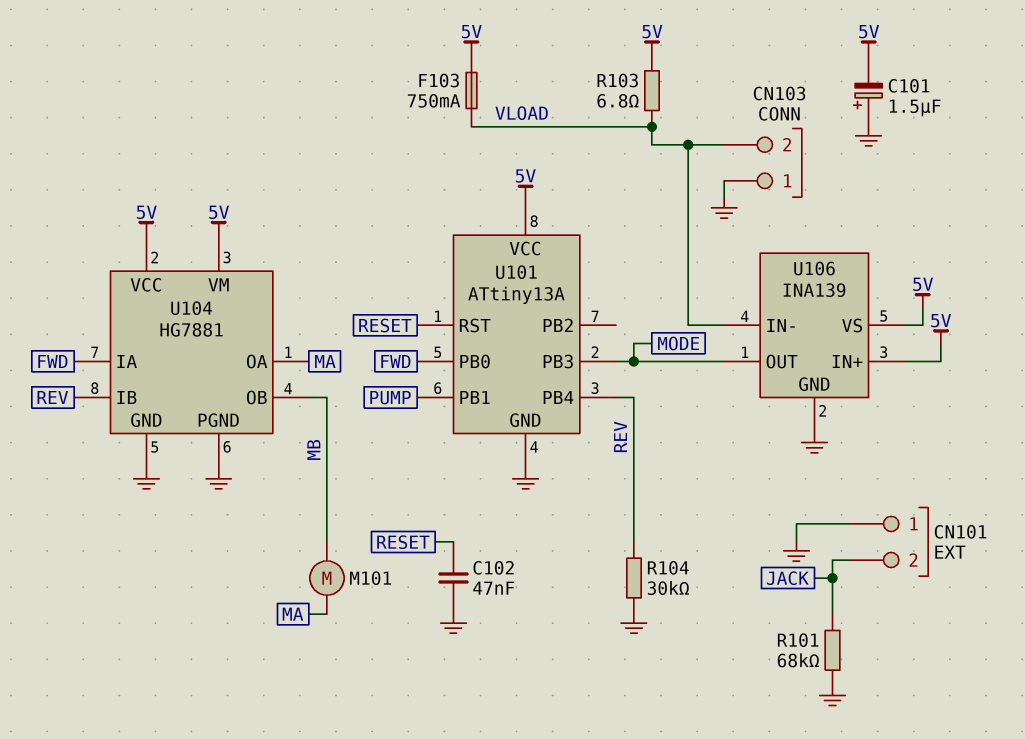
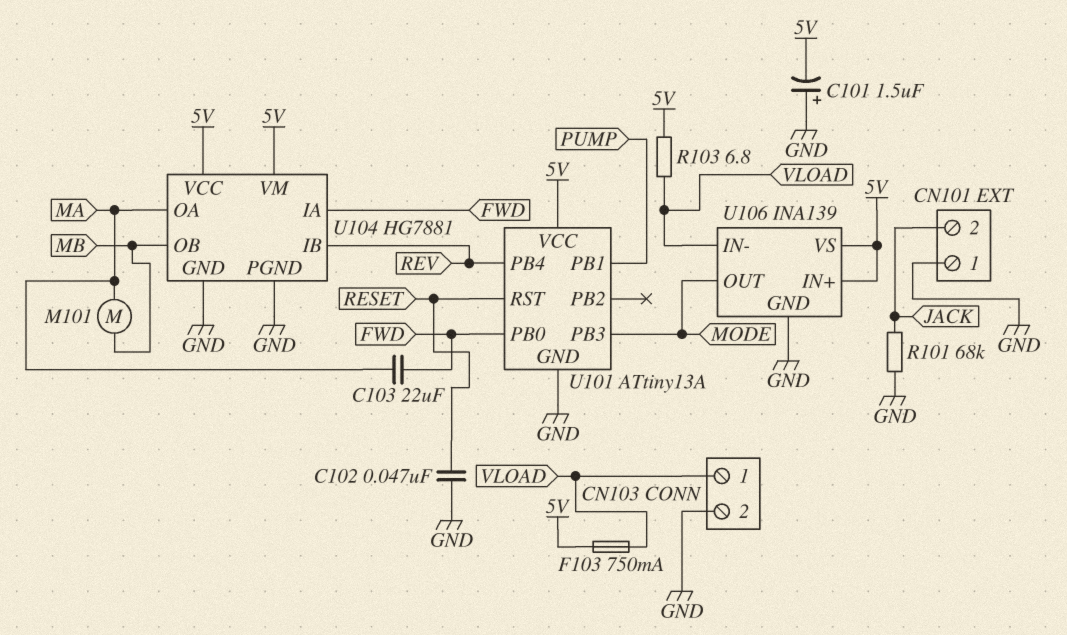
C103: none -> 22uF (FWD, MA)
CN103 pin 1: GND -> VLOAD
CN103 pin 2: VLOAD -> GND
R104: 30k (GND, REV) -> none

